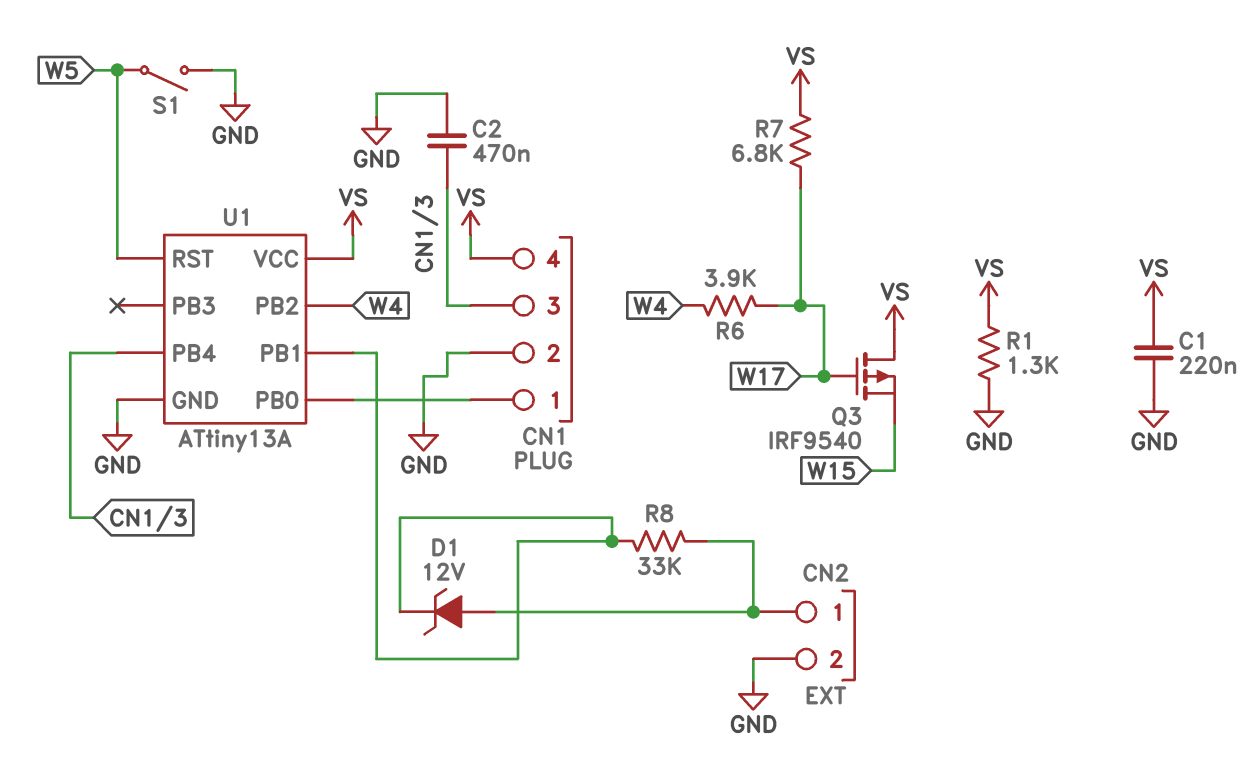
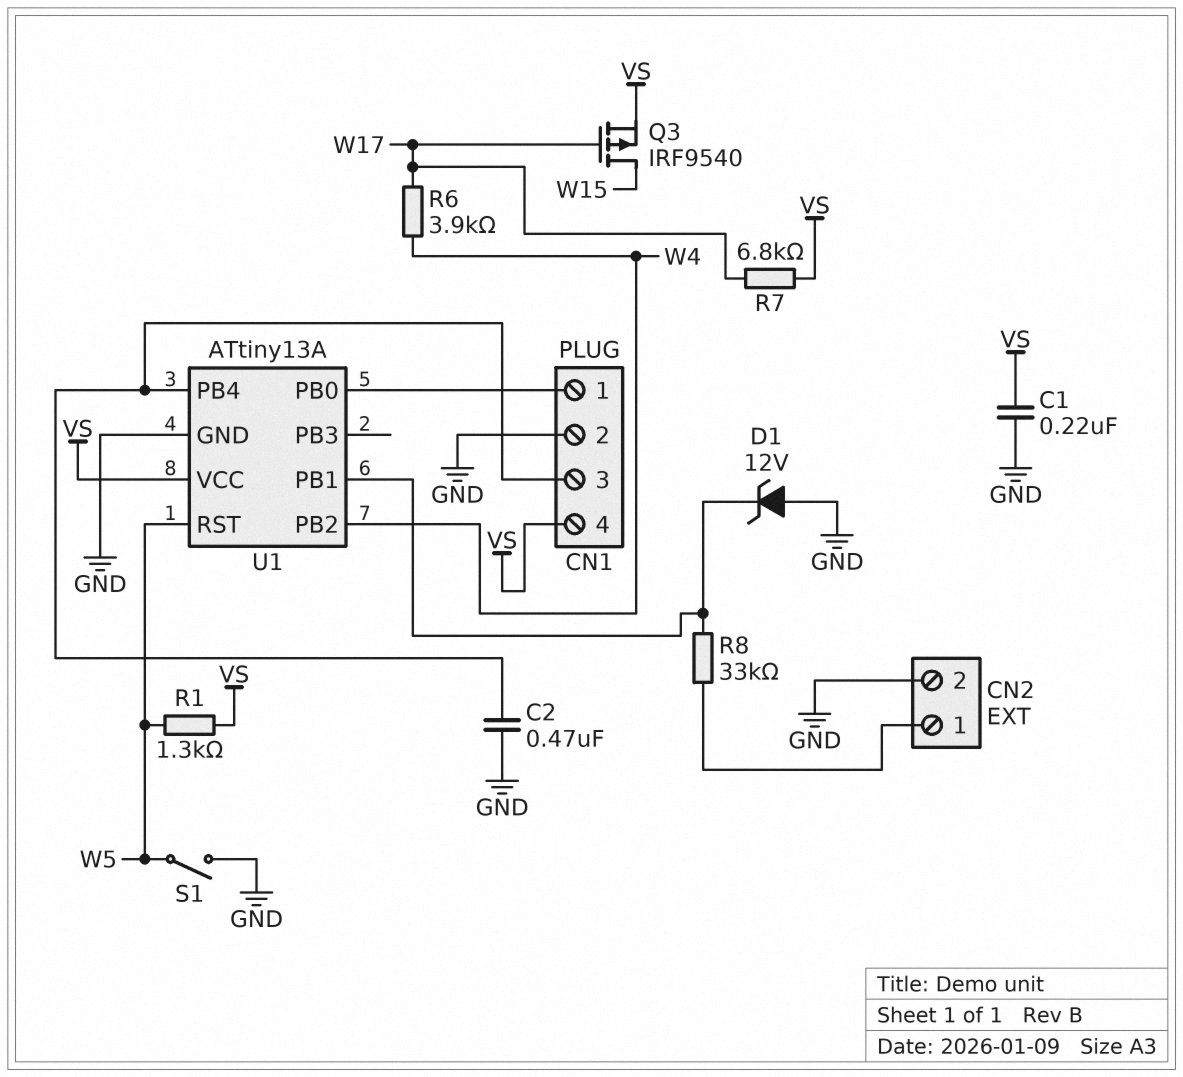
D1: zener 12V (A CN2/1, K U1/PB1) -> zener 12V (A GND, K U1/PB1)
Q3: PMOS IRF9540 (G W17, D VS, S W15) -> PMOS IRF9540 (G W17, D W15, S VS)
R1: 1.3k (GND, VS) -> 1.3k (VS, W5)

